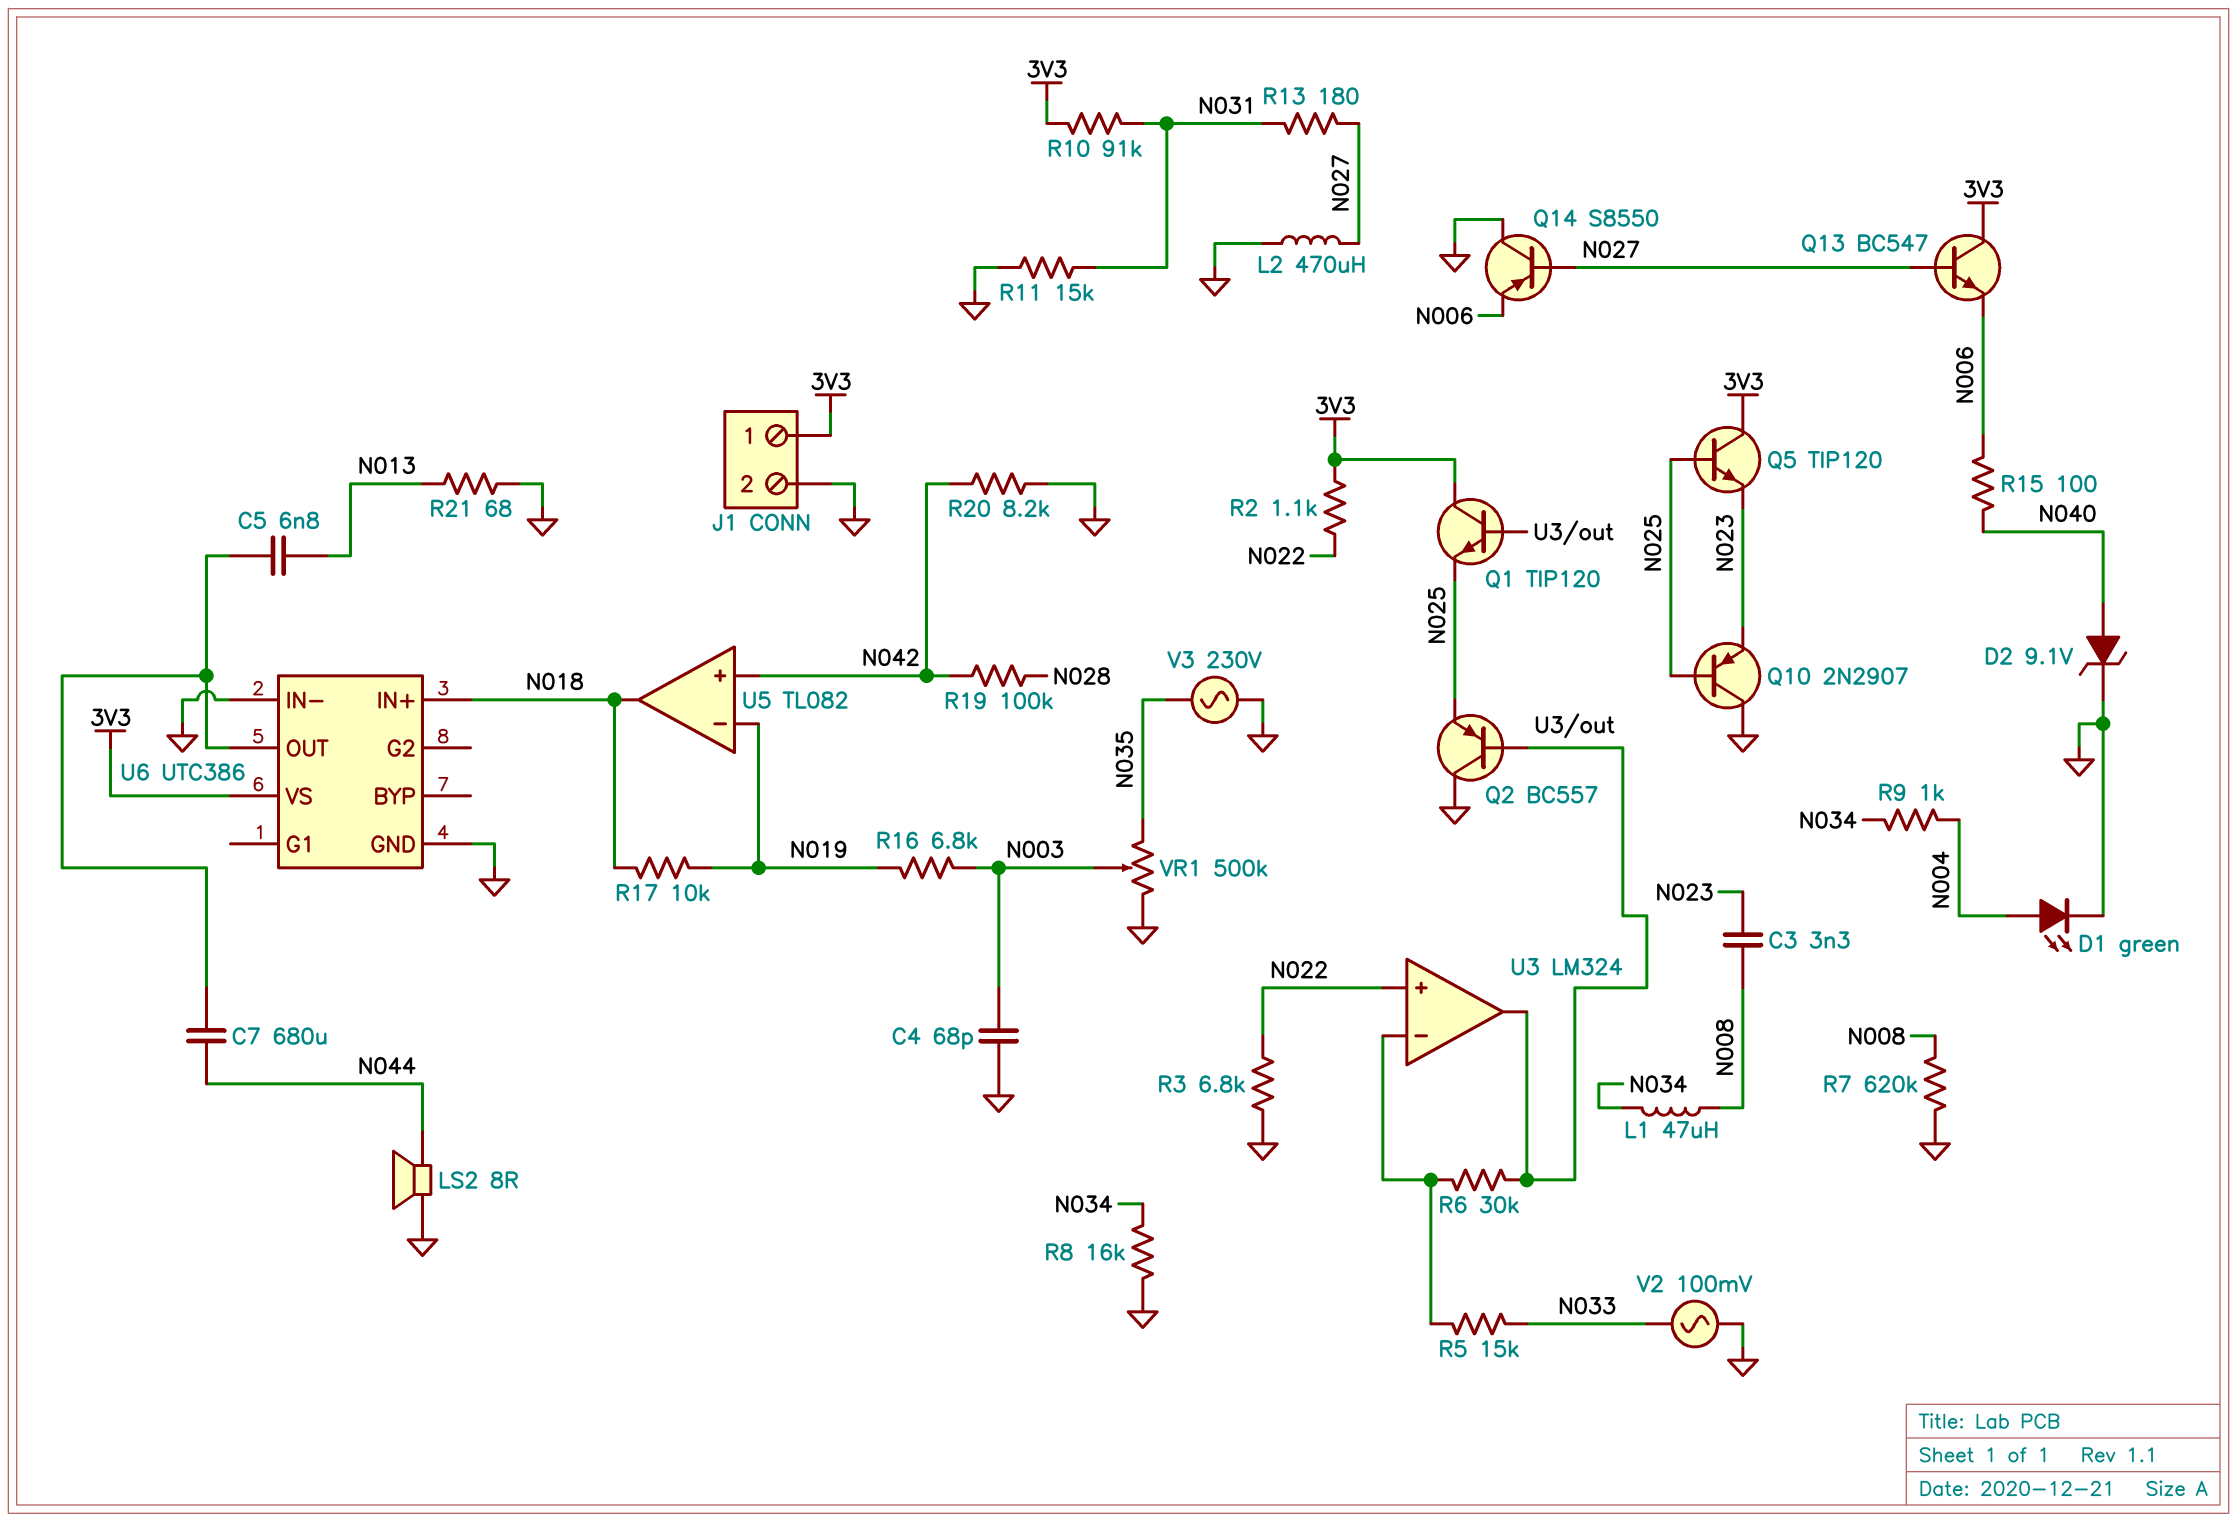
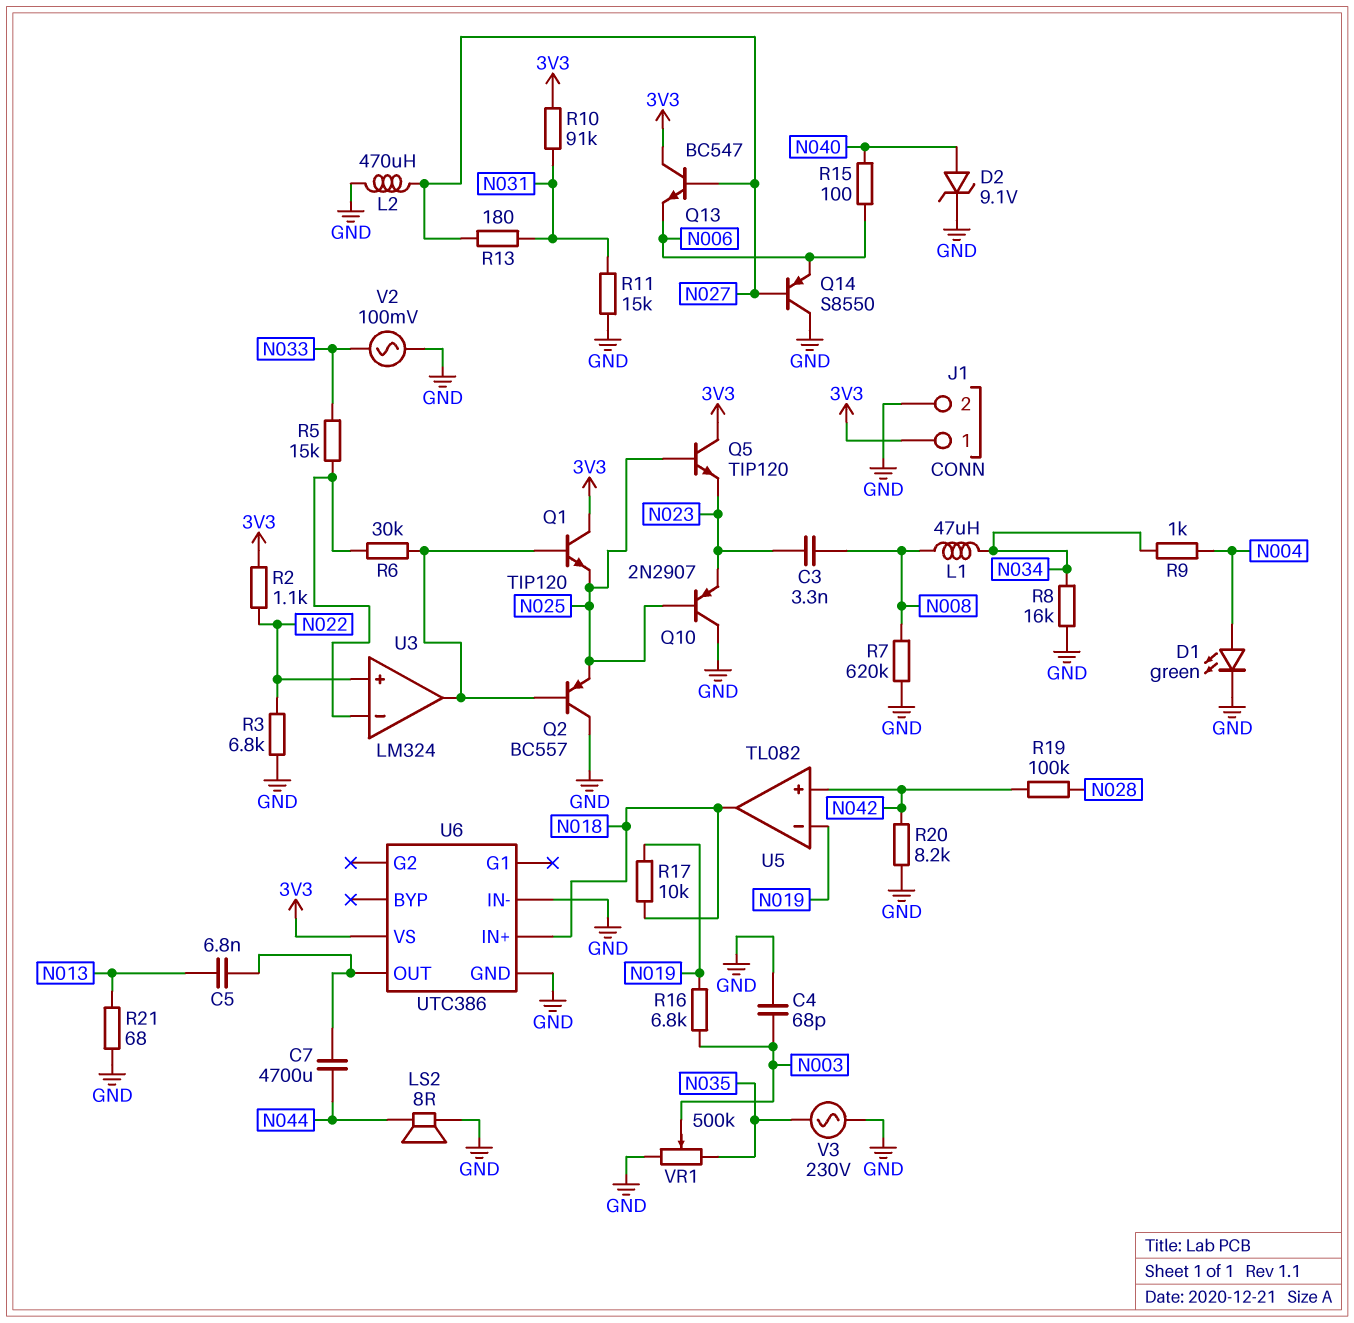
C7: 680uF (N044, U6/OUT) -> 4700uF (N044, U6/OUT)

